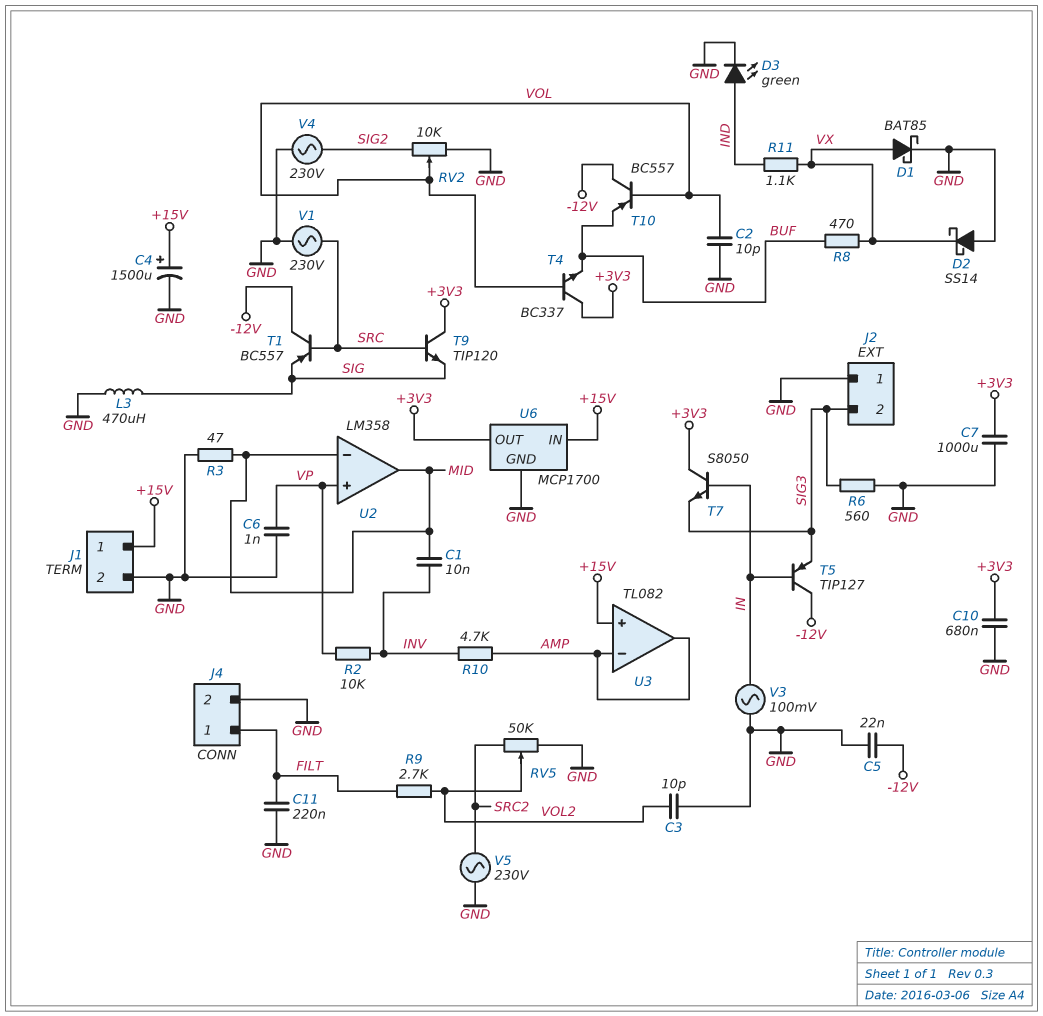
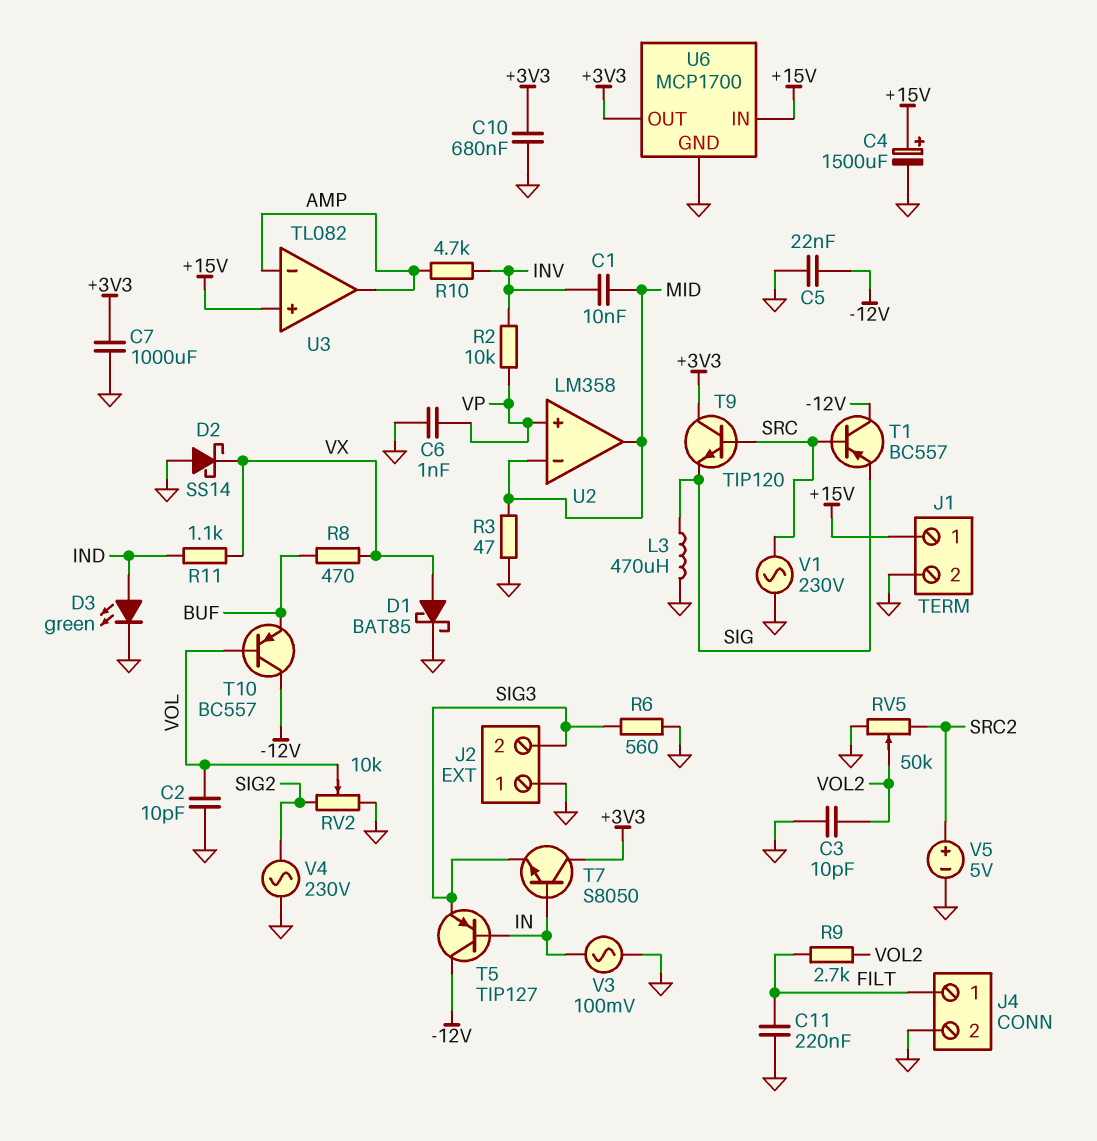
T4: NPN BC337 (B VOL, C +3V3, E BUF) -> none
V5: AC 230V (GND, SRC2) -> 5V (plus SRC2, minus GND)

